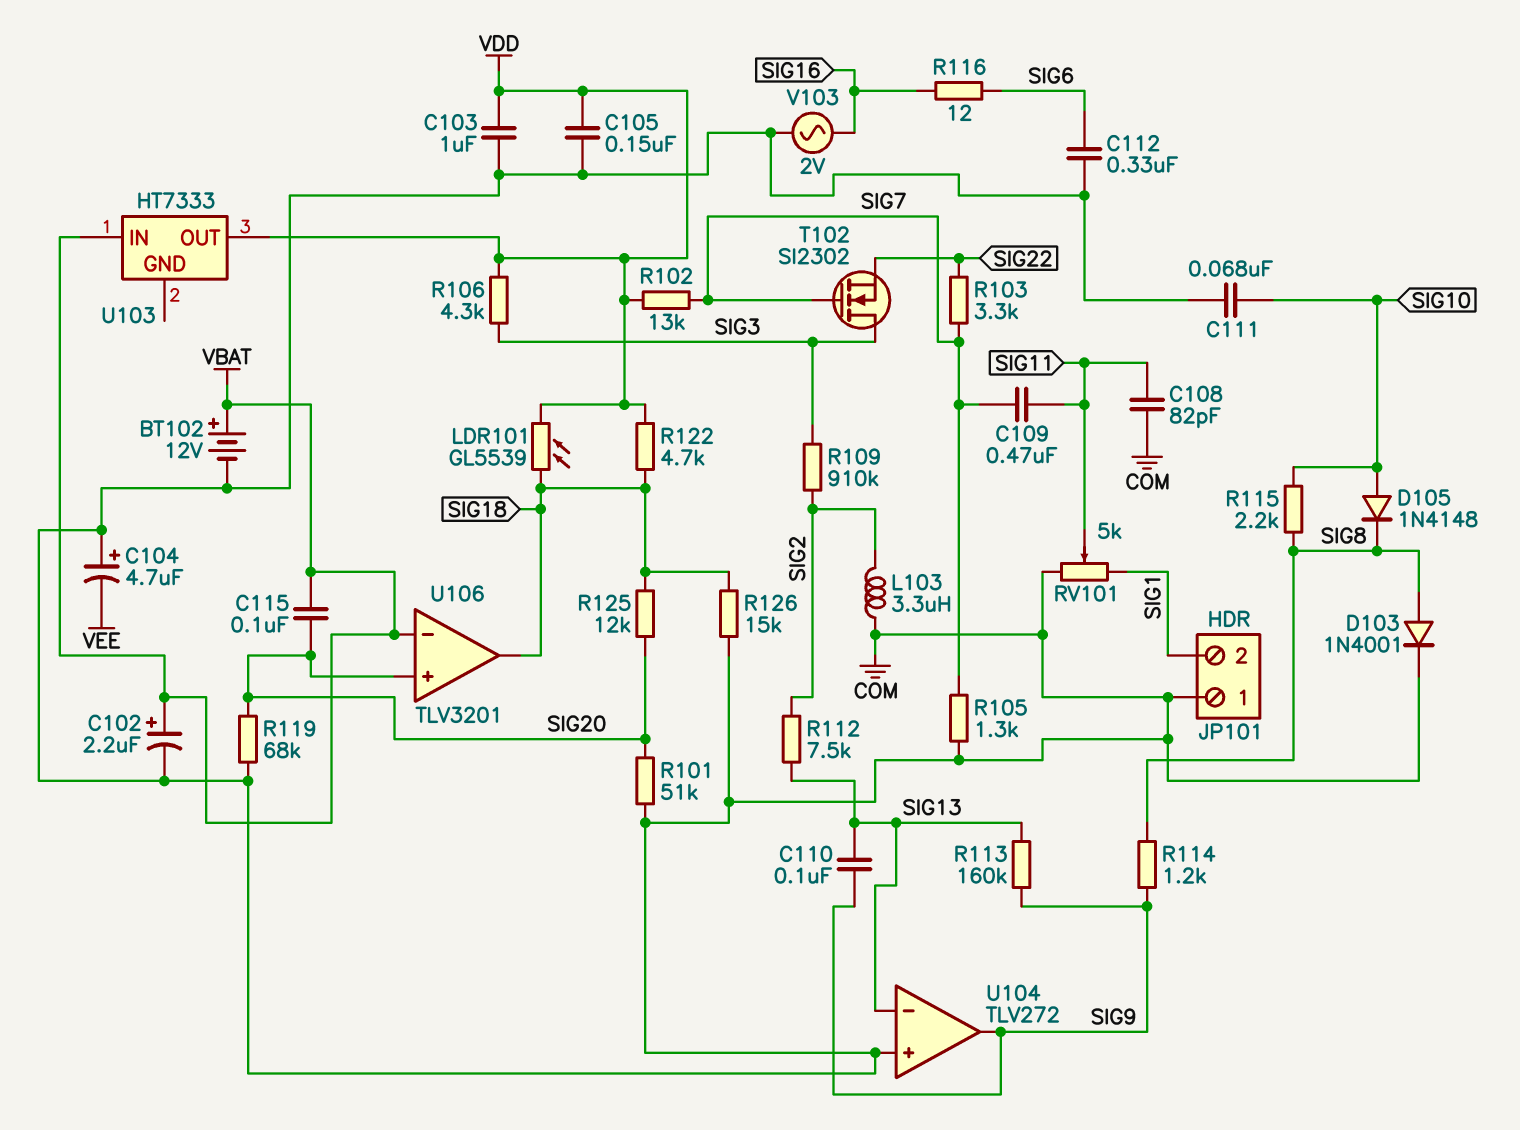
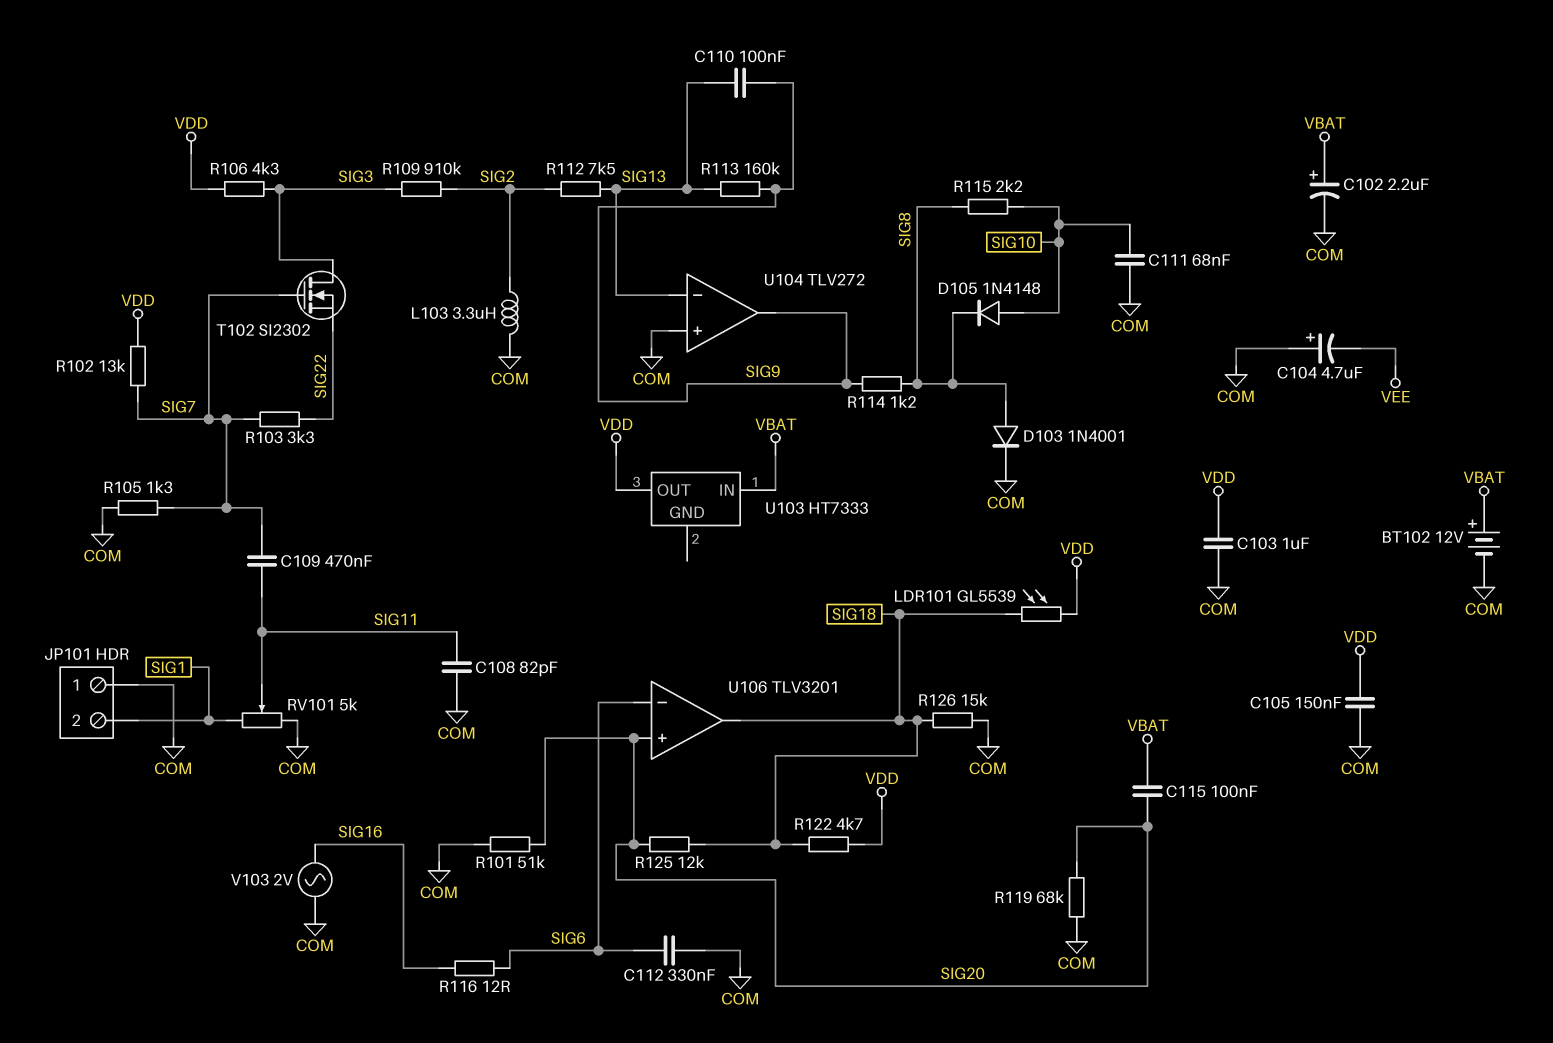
U106 pin in-: VBAT -> SIG6

